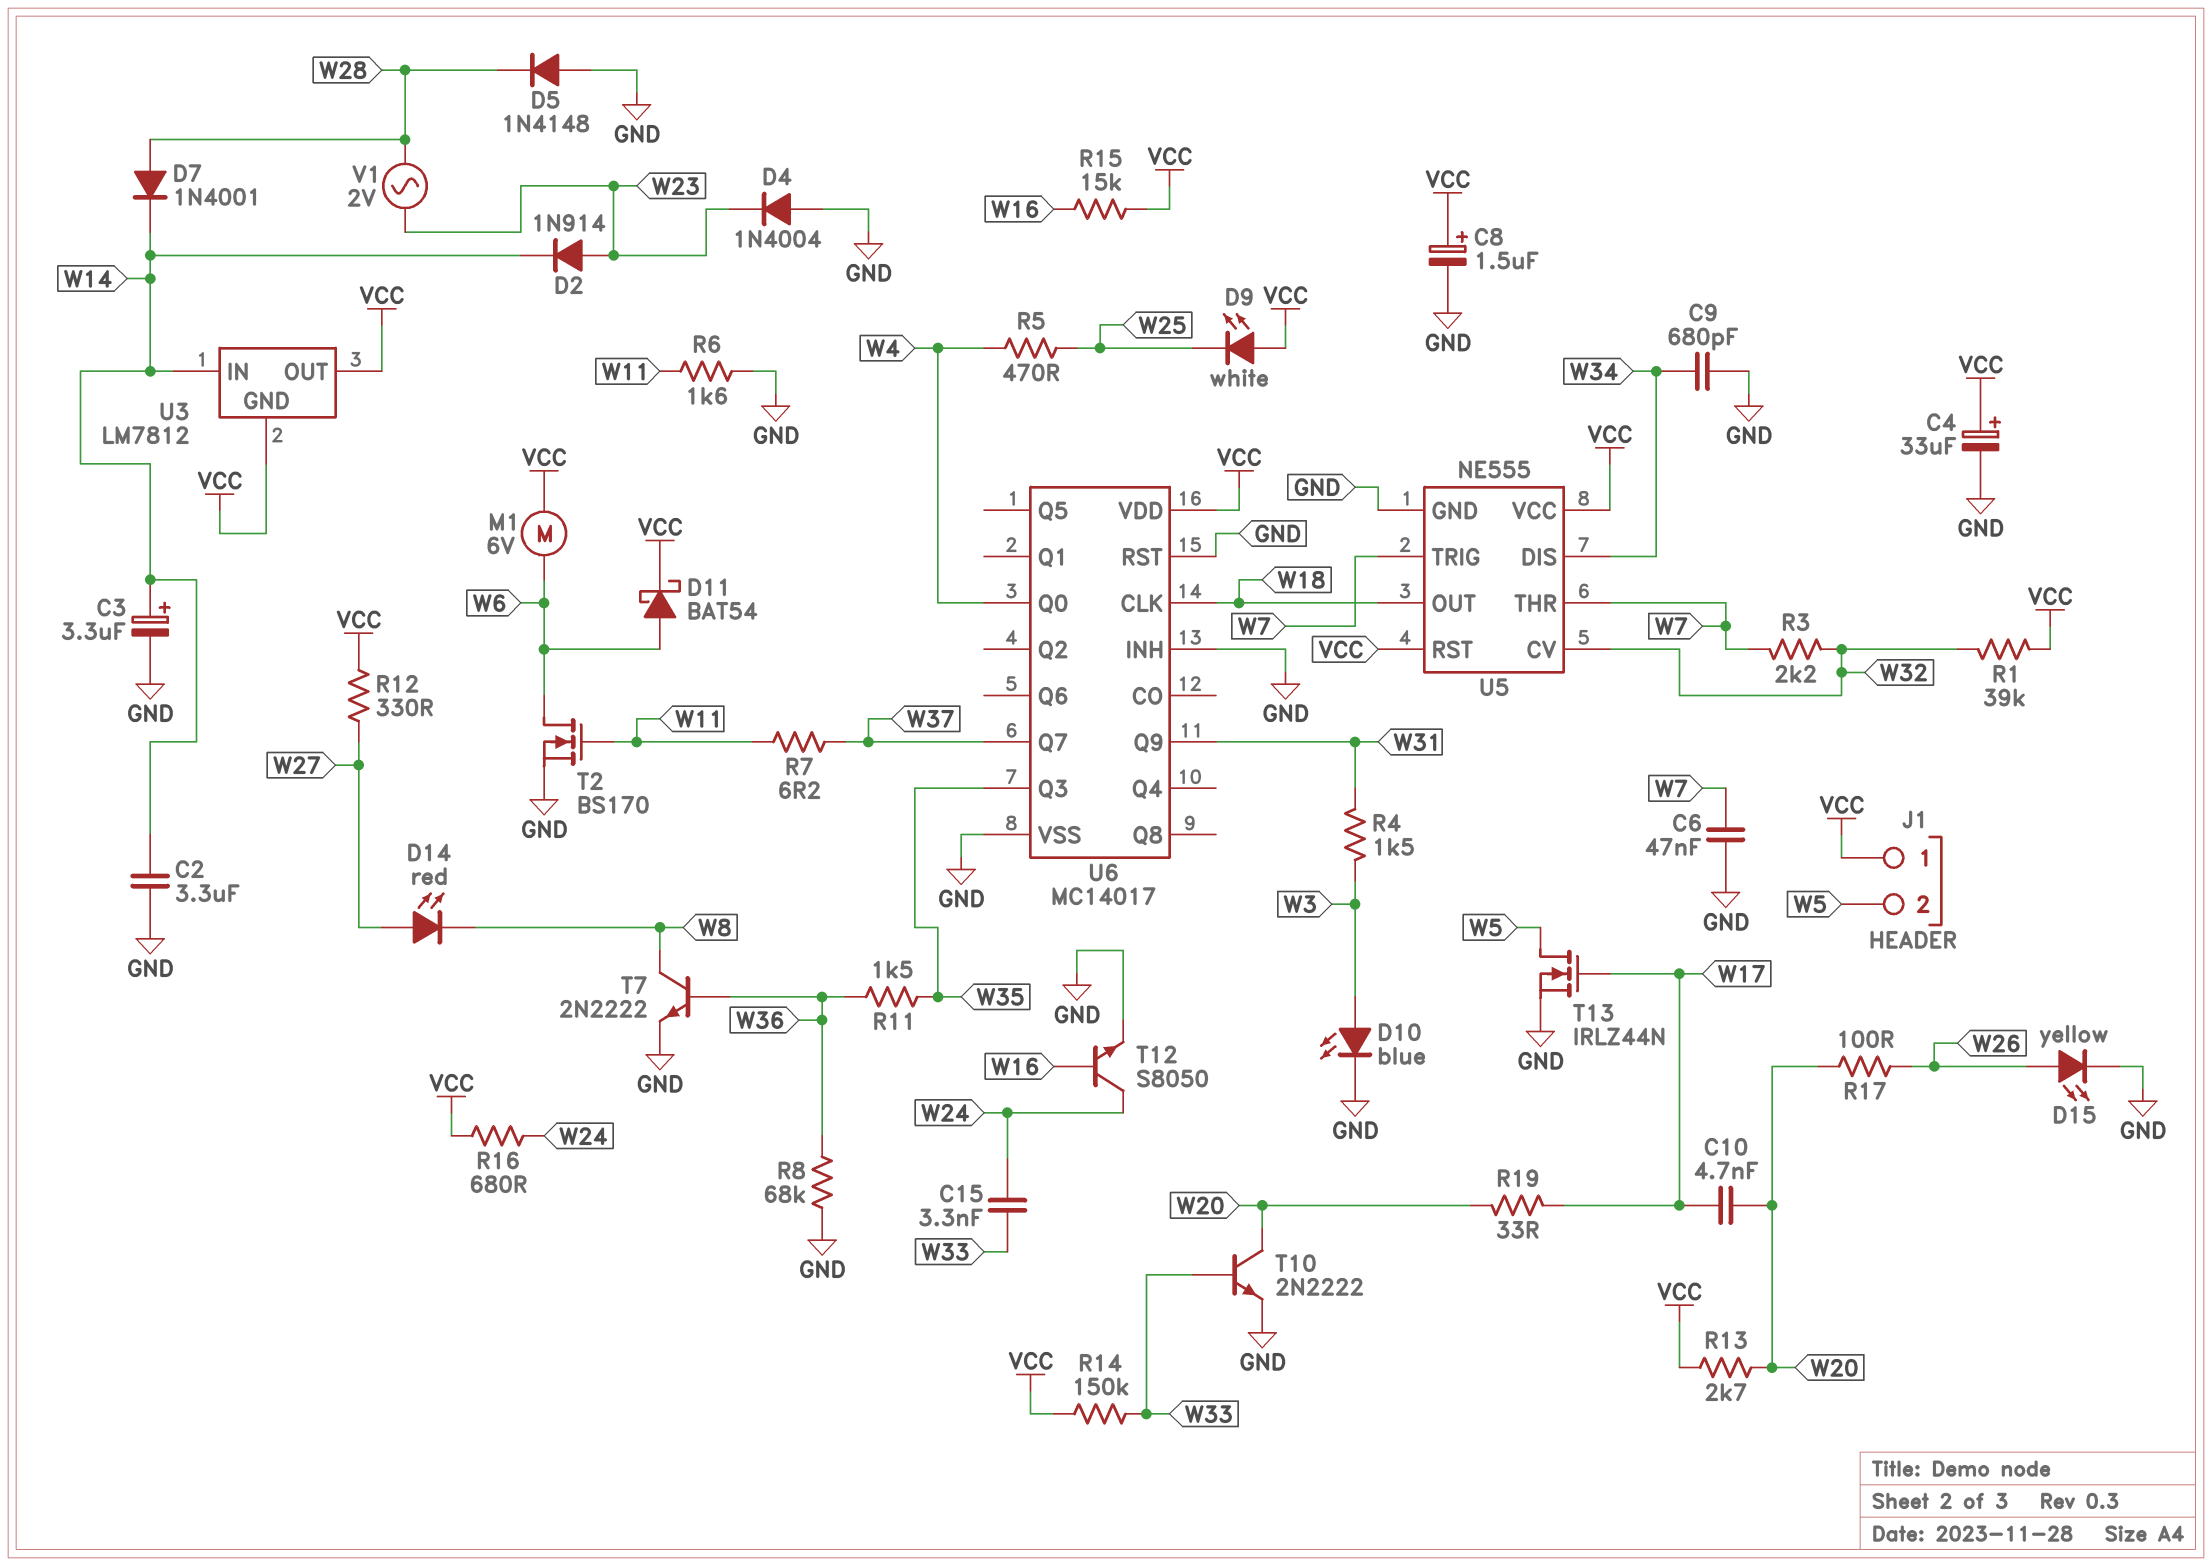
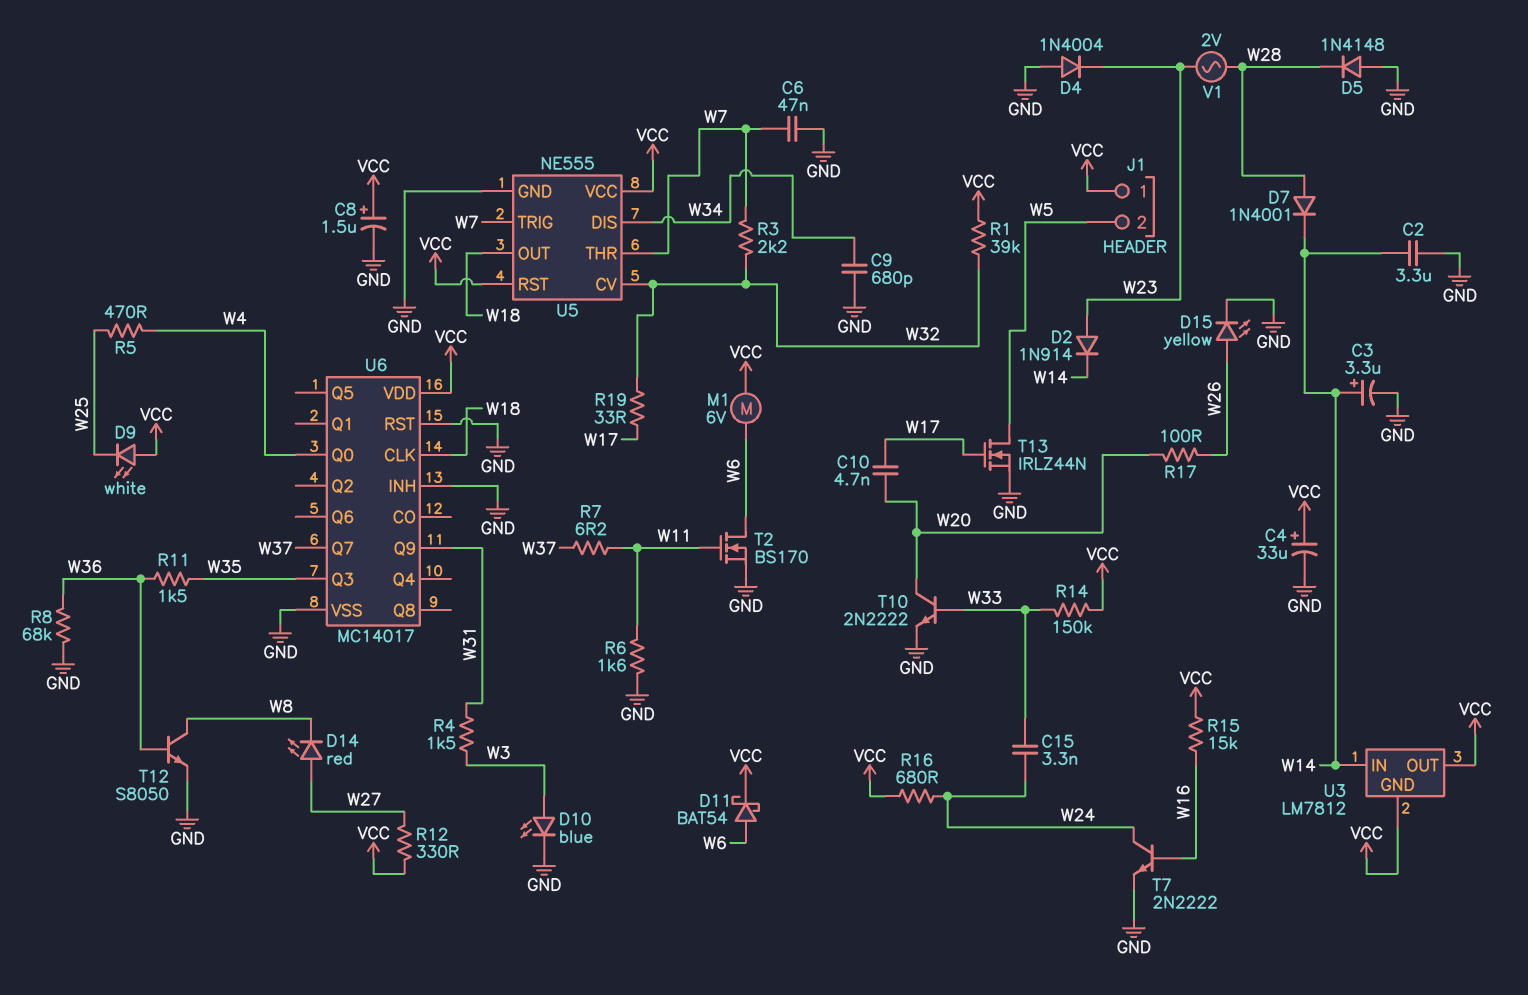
R13: 2.7k (VCC, W20) -> none
R19: 33 (W17, W20) -> 33 (W17, W32)
T7: NPN 2N2222 (B W36, C W8, E GND) -> NPN 2N2222 (B W16, C W24, E GND)
T12: NPN S8050 (B W16, C W24, E GND) -> NPN S8050 (B W36, C W8, E GND)

